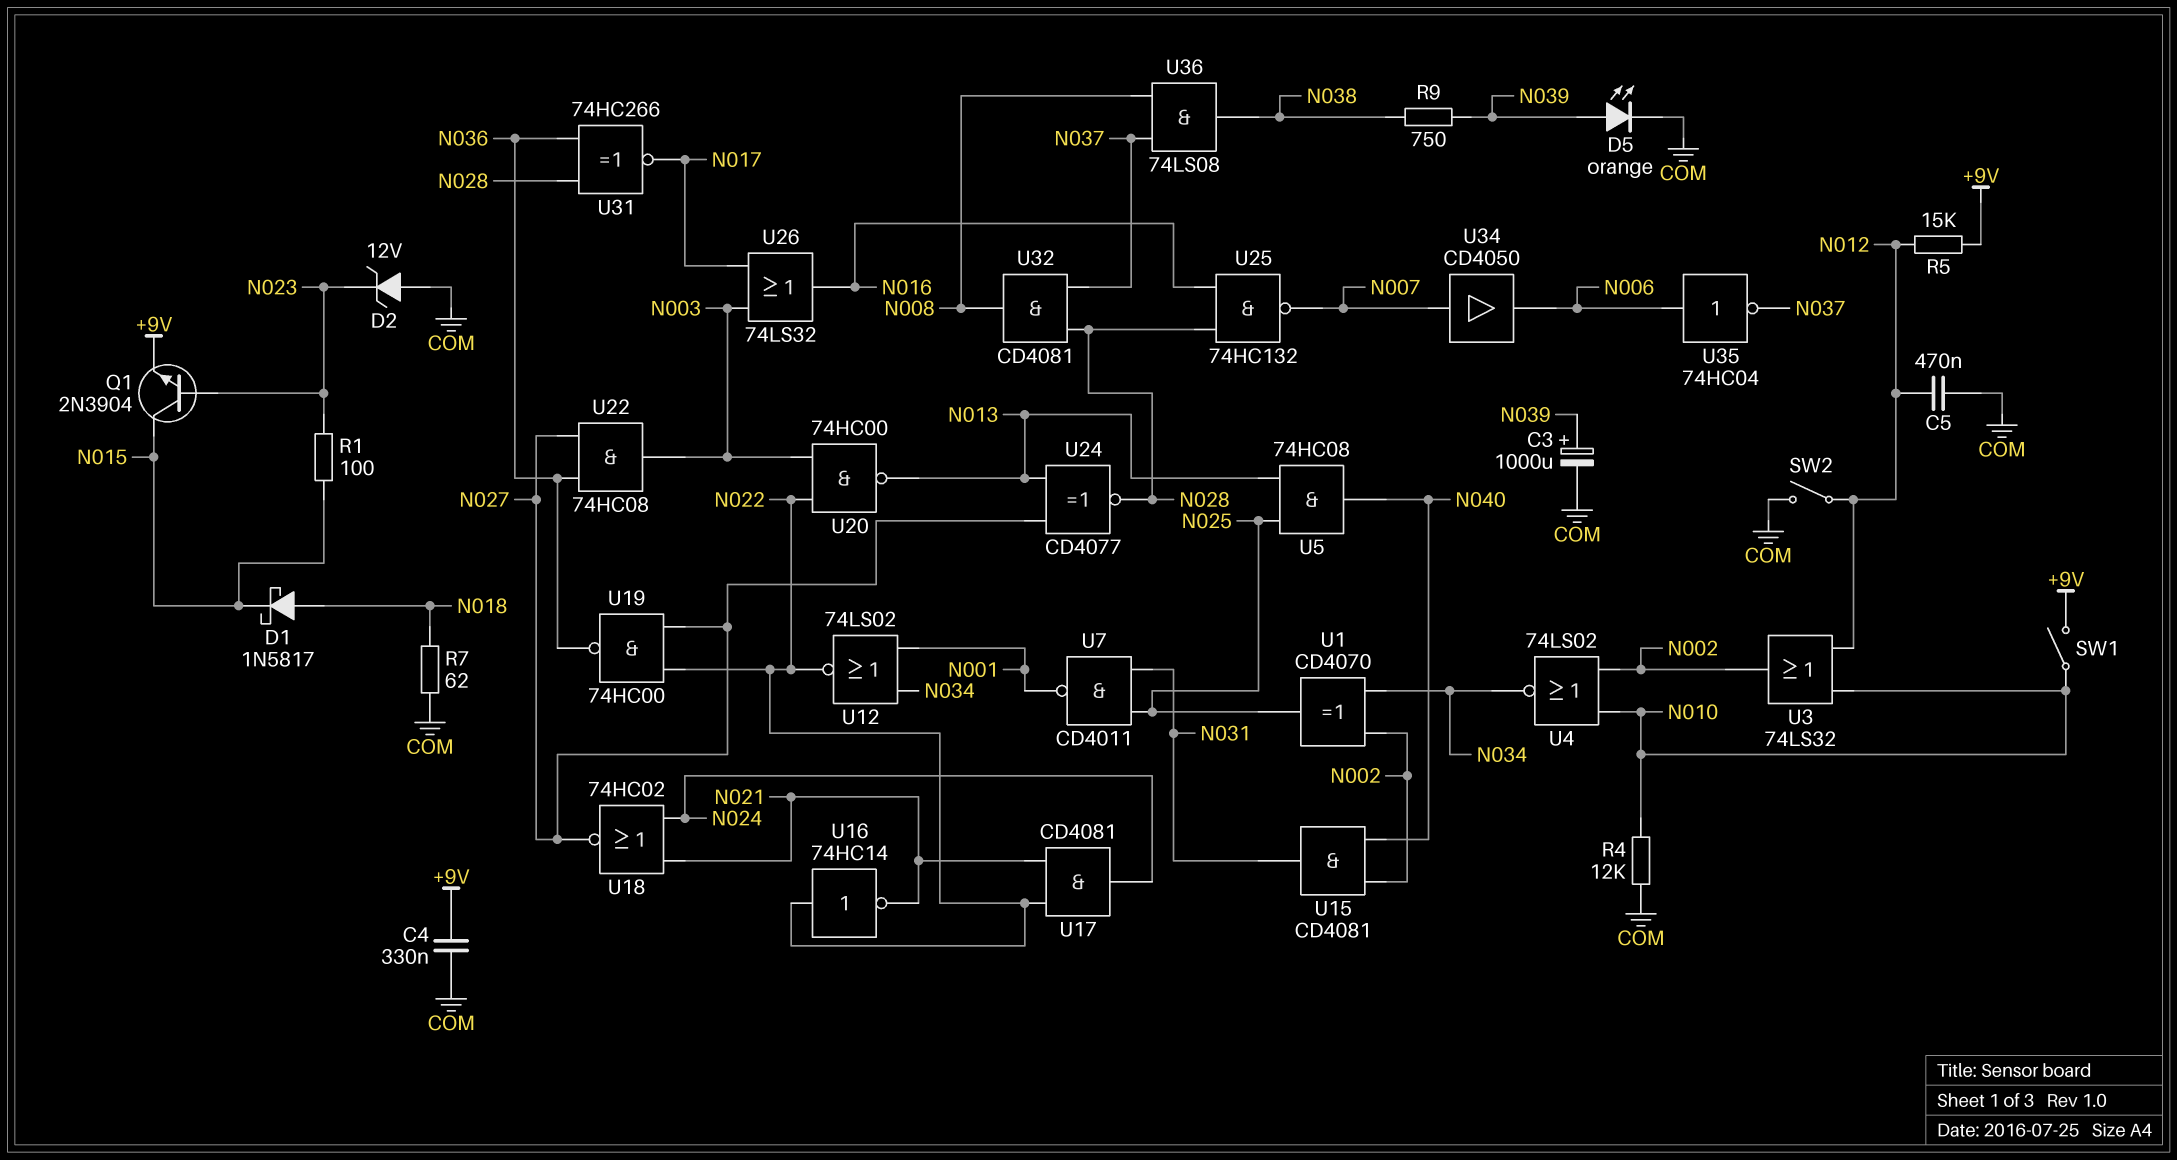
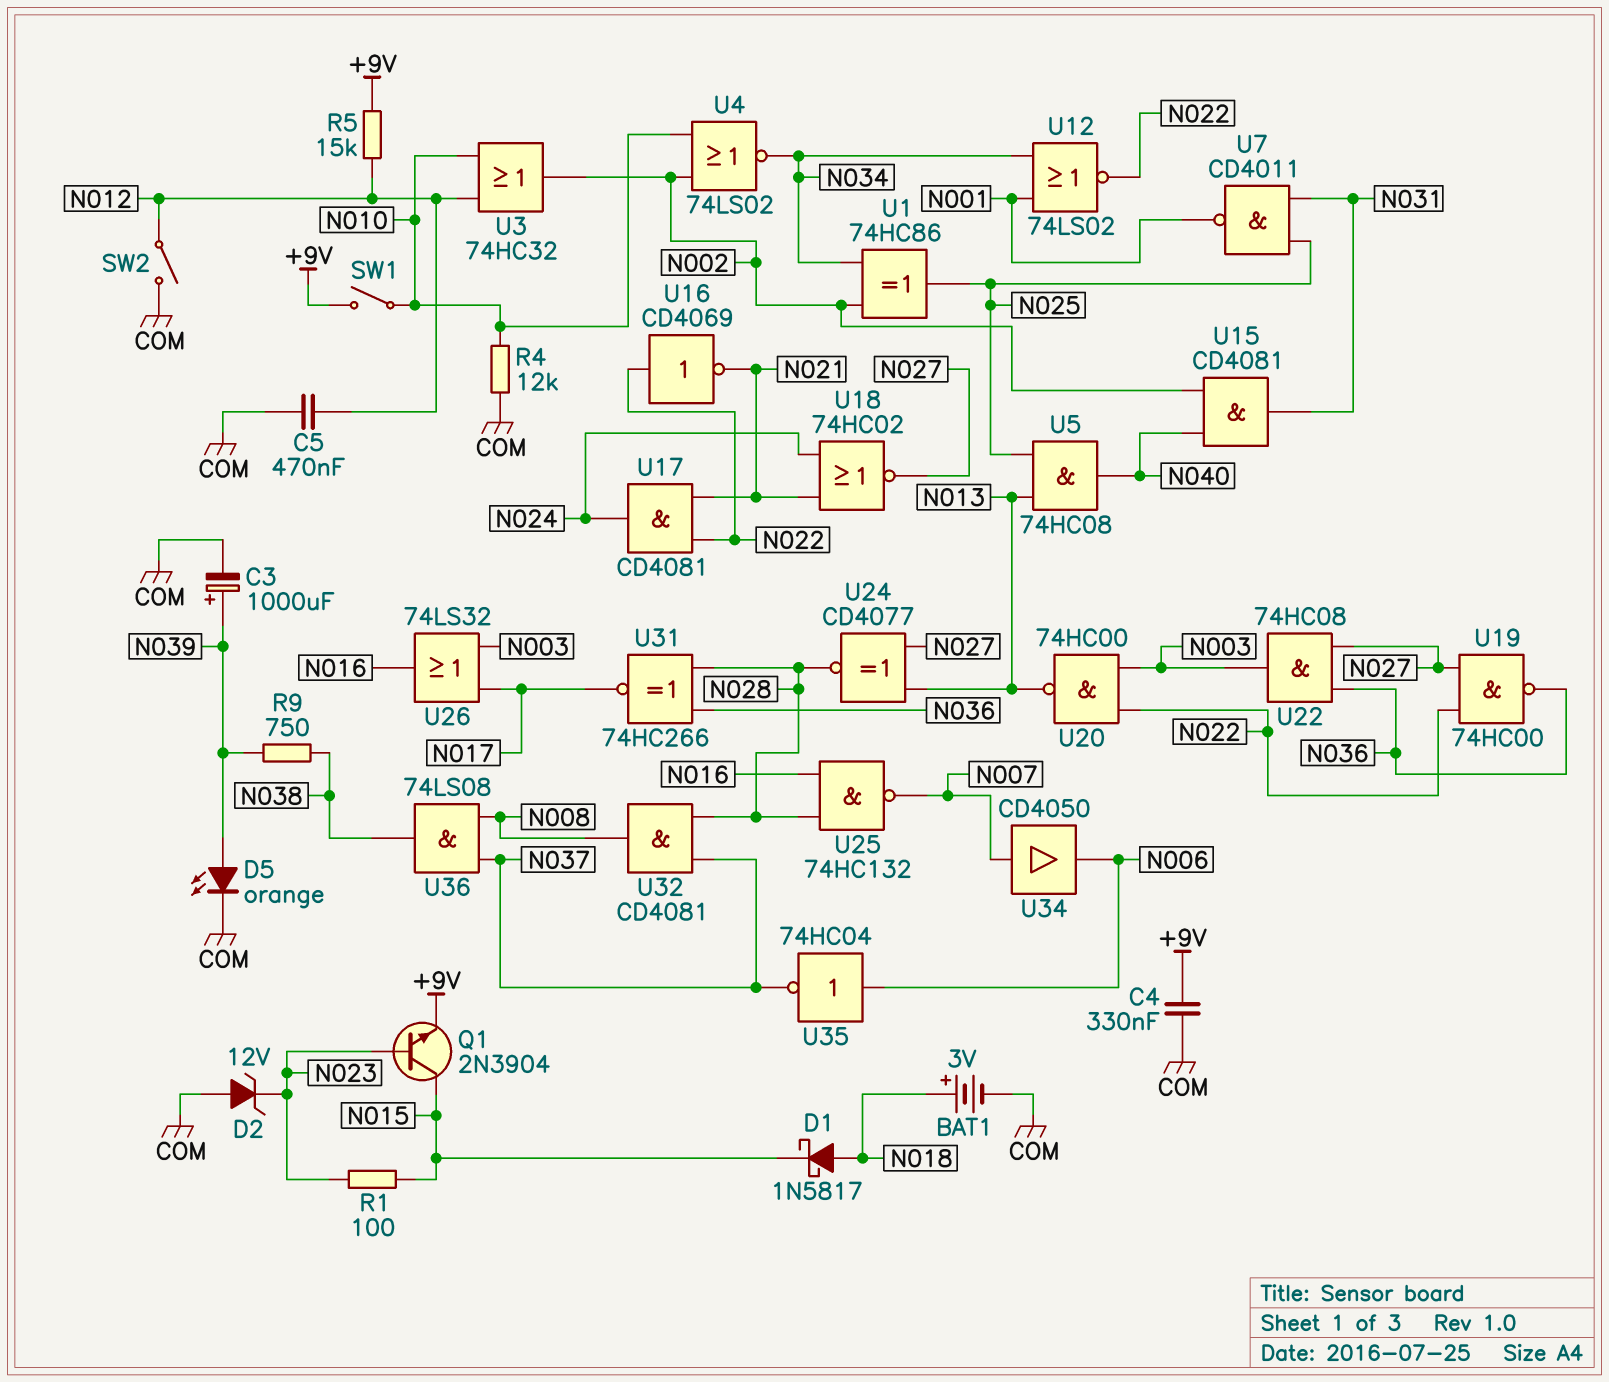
BAT1: none -> 3V (plus N018, minus COM)
R7: 62 (COM, N018) -> none
U1: XOR CD4070 (in N002, in N034, out N025) -> XOR 74HC86 (in N002, in N034, out N025)
U3: OR 74LS32 (in N010, in N012, out N002) -> OR 74HC32 (in N010, in N012, out N002)
U16: NOT 74HC14 (in N022, out N021) -> NOT CD4069 (in N022, out N021)

